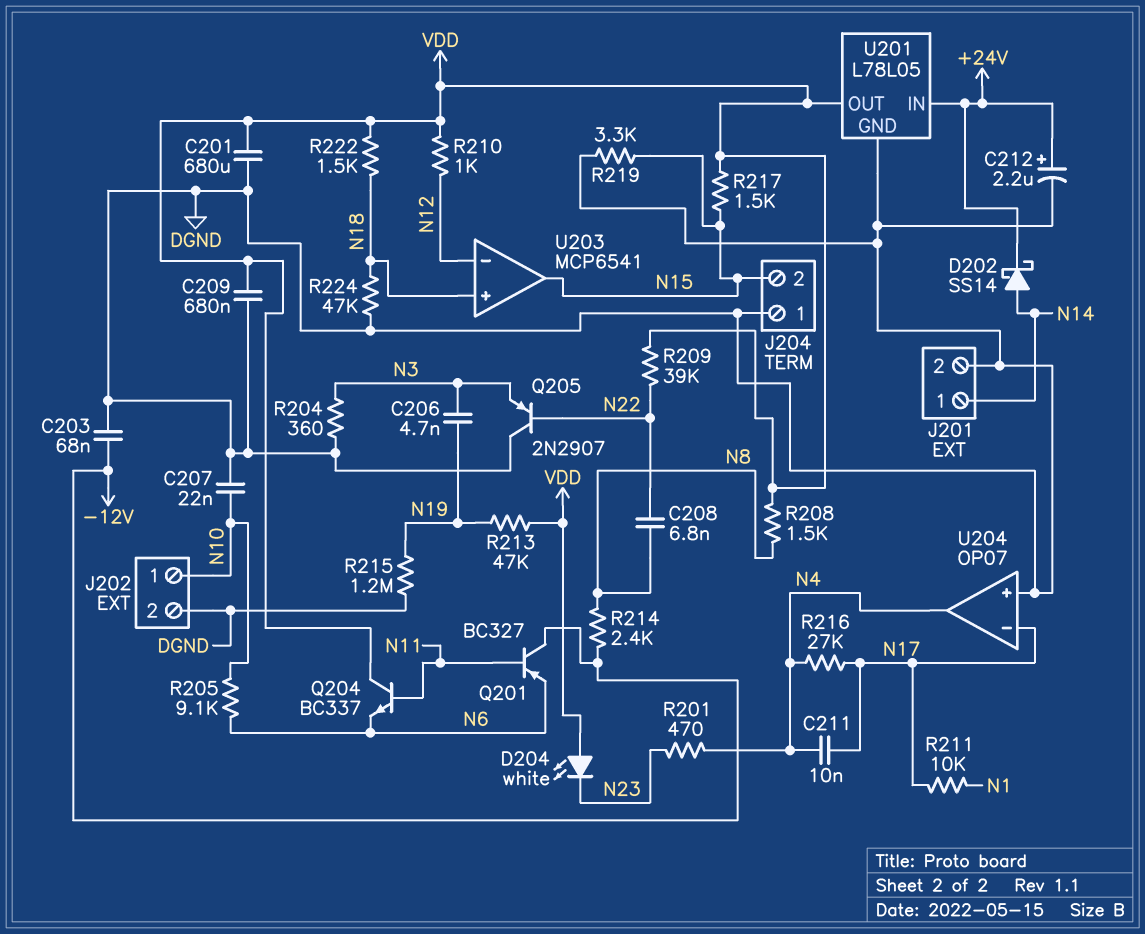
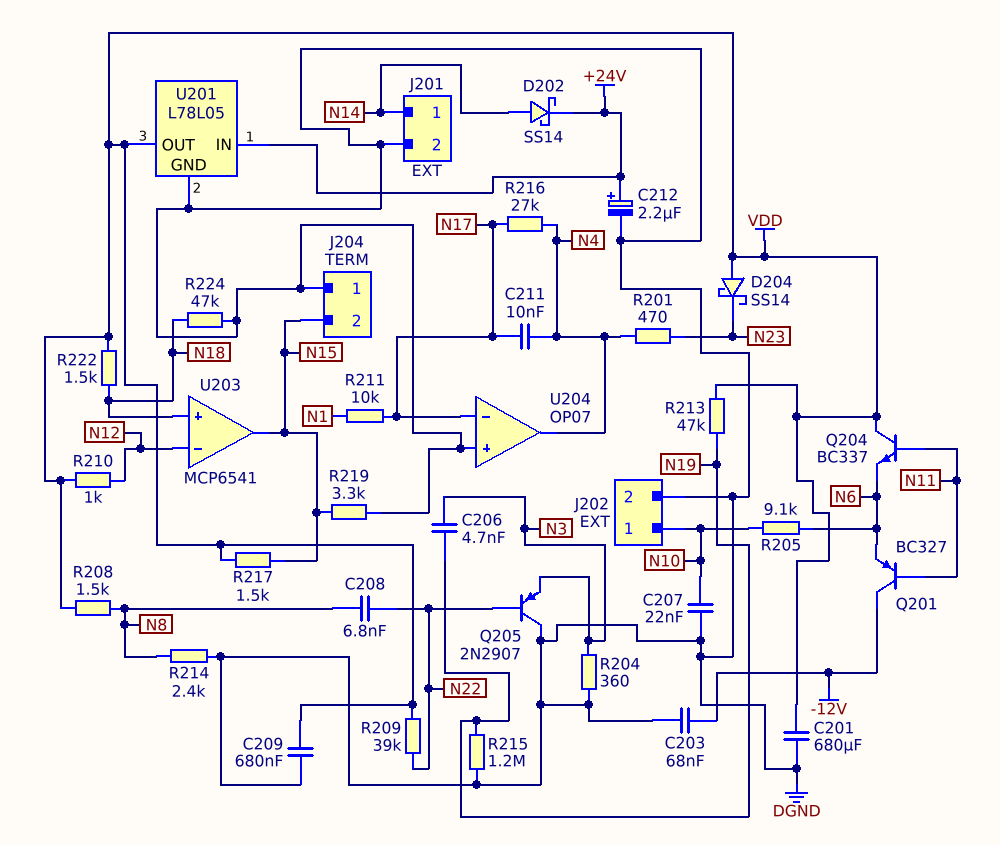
D204: LED white (A VDD, K N23) -> schottky SS14 (A VDD, K N23)
R214: 2.4k (-12V, N8) -> 2.4k (DGND, N8)

